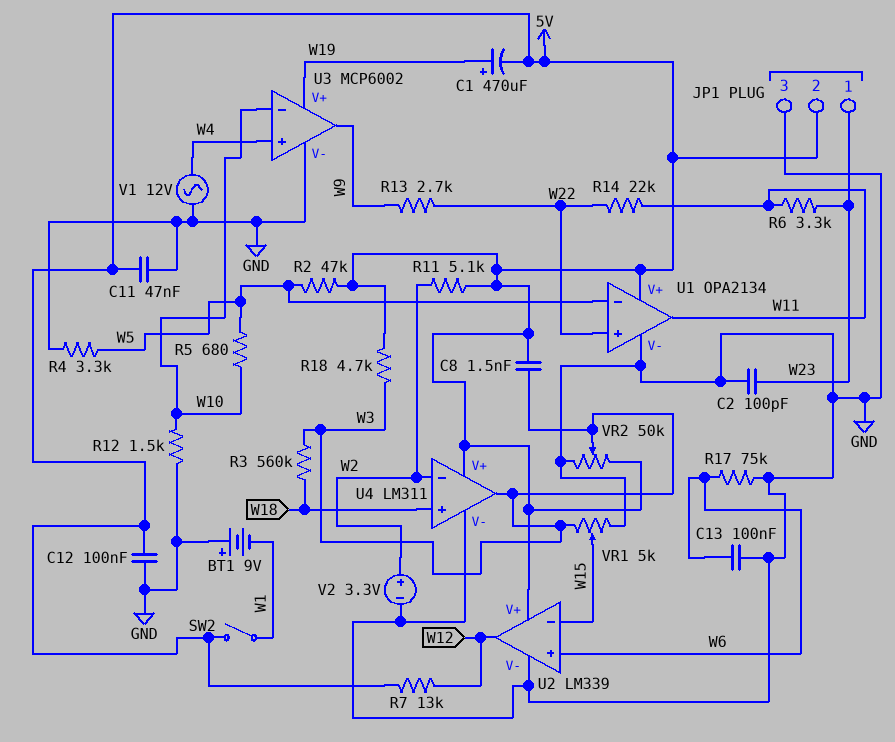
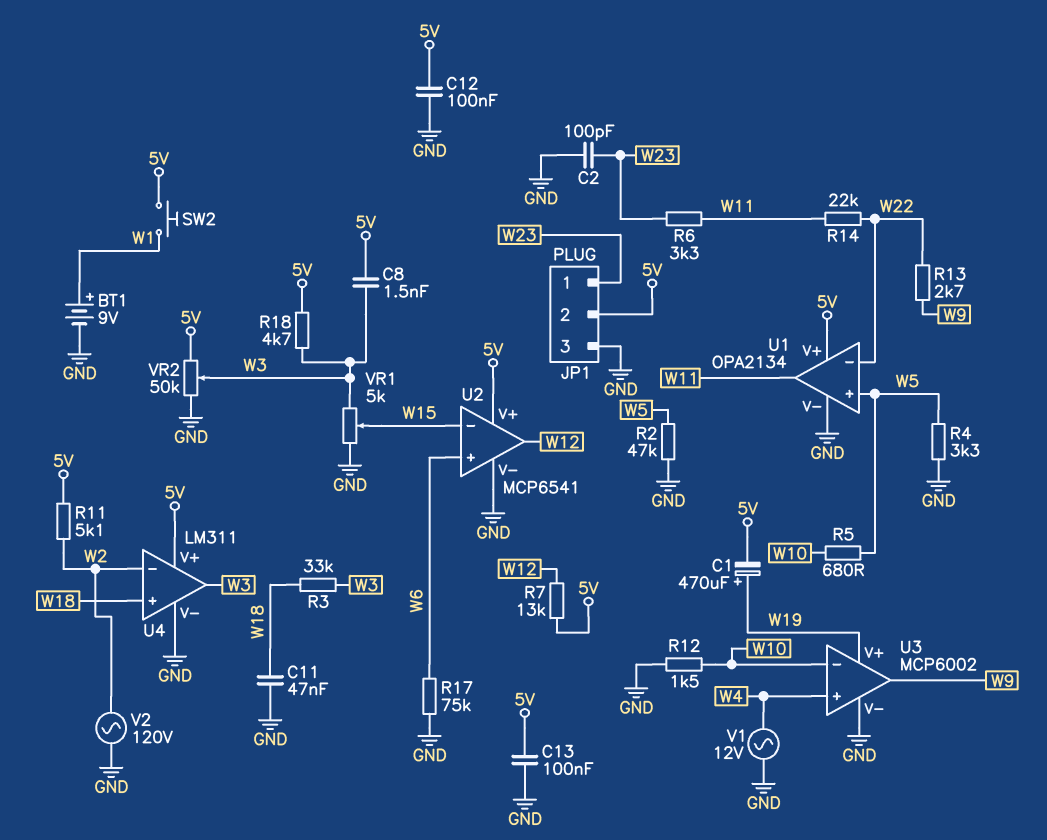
BT1: 9V (plus GND, minus W1) -> 9V (plus W1, minus GND)
C11: 47nF (5V, GND) -> 47nF (GND, W18)
C13: 100nF (GND, W6) -> 100nF (5V, GND)
R2: 47k (5V, W5) -> 47k (GND, W5)
R3: 560k (W3, W18) -> 33k (W3, W18)
SW2: switch (5V, W1) -> button (5V, W1)
U1 pin in+: W22 -> W5
U1 pin in-: W5 -> W22
U2: LM339 -> MCP6541
V2: 3.3V (plus W2, minus GND) -> AC 120V (GND, W2)

